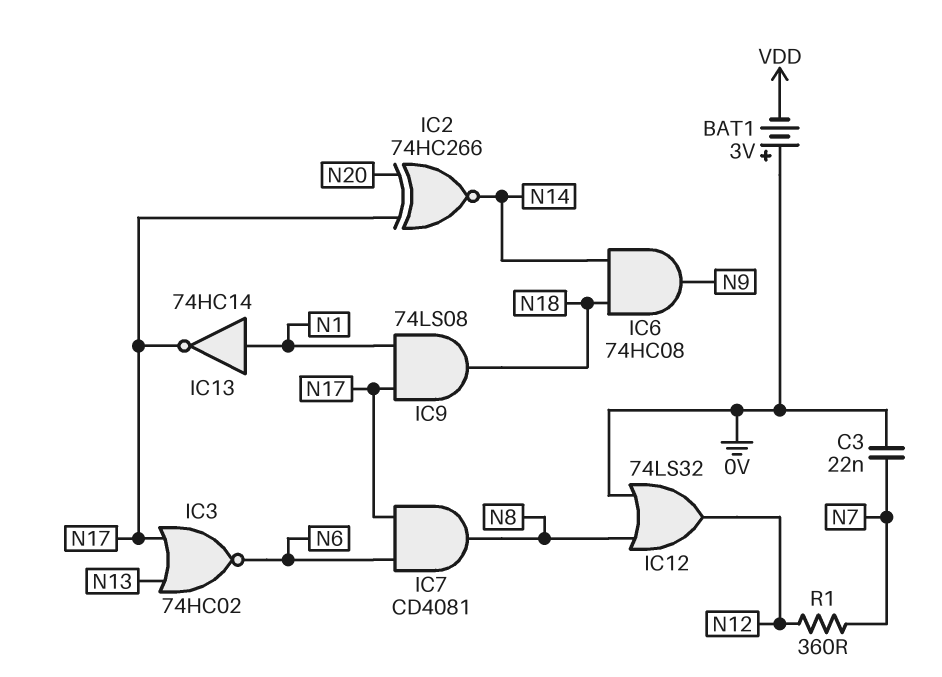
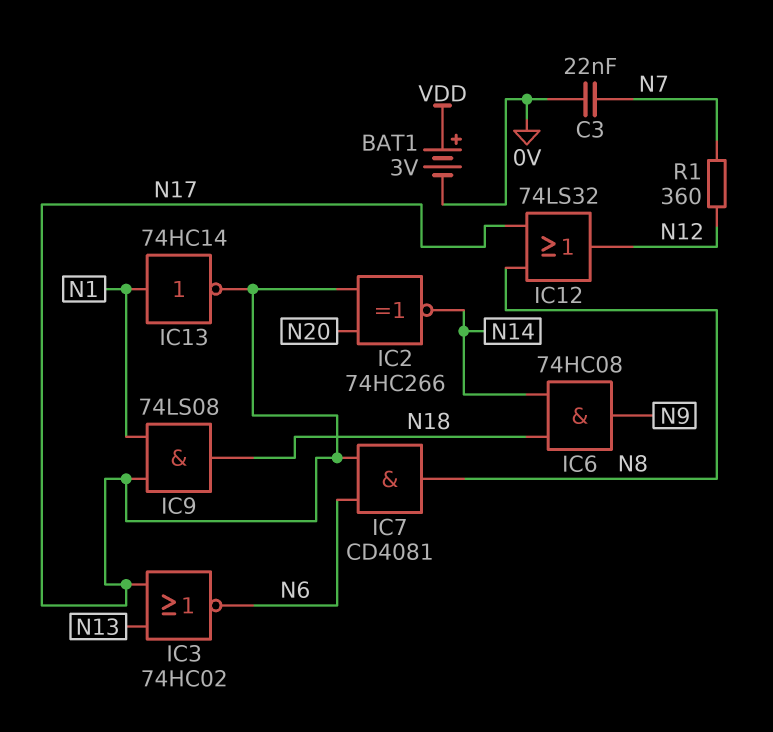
BAT1: 3V (plus 0V, minus VDD) -> 3V (plus VDD, minus 0V)
IC12: OR 74LS32 (in 0V, in N8, out N12) -> OR 74LS32 (in N8, in N17, out N12)

